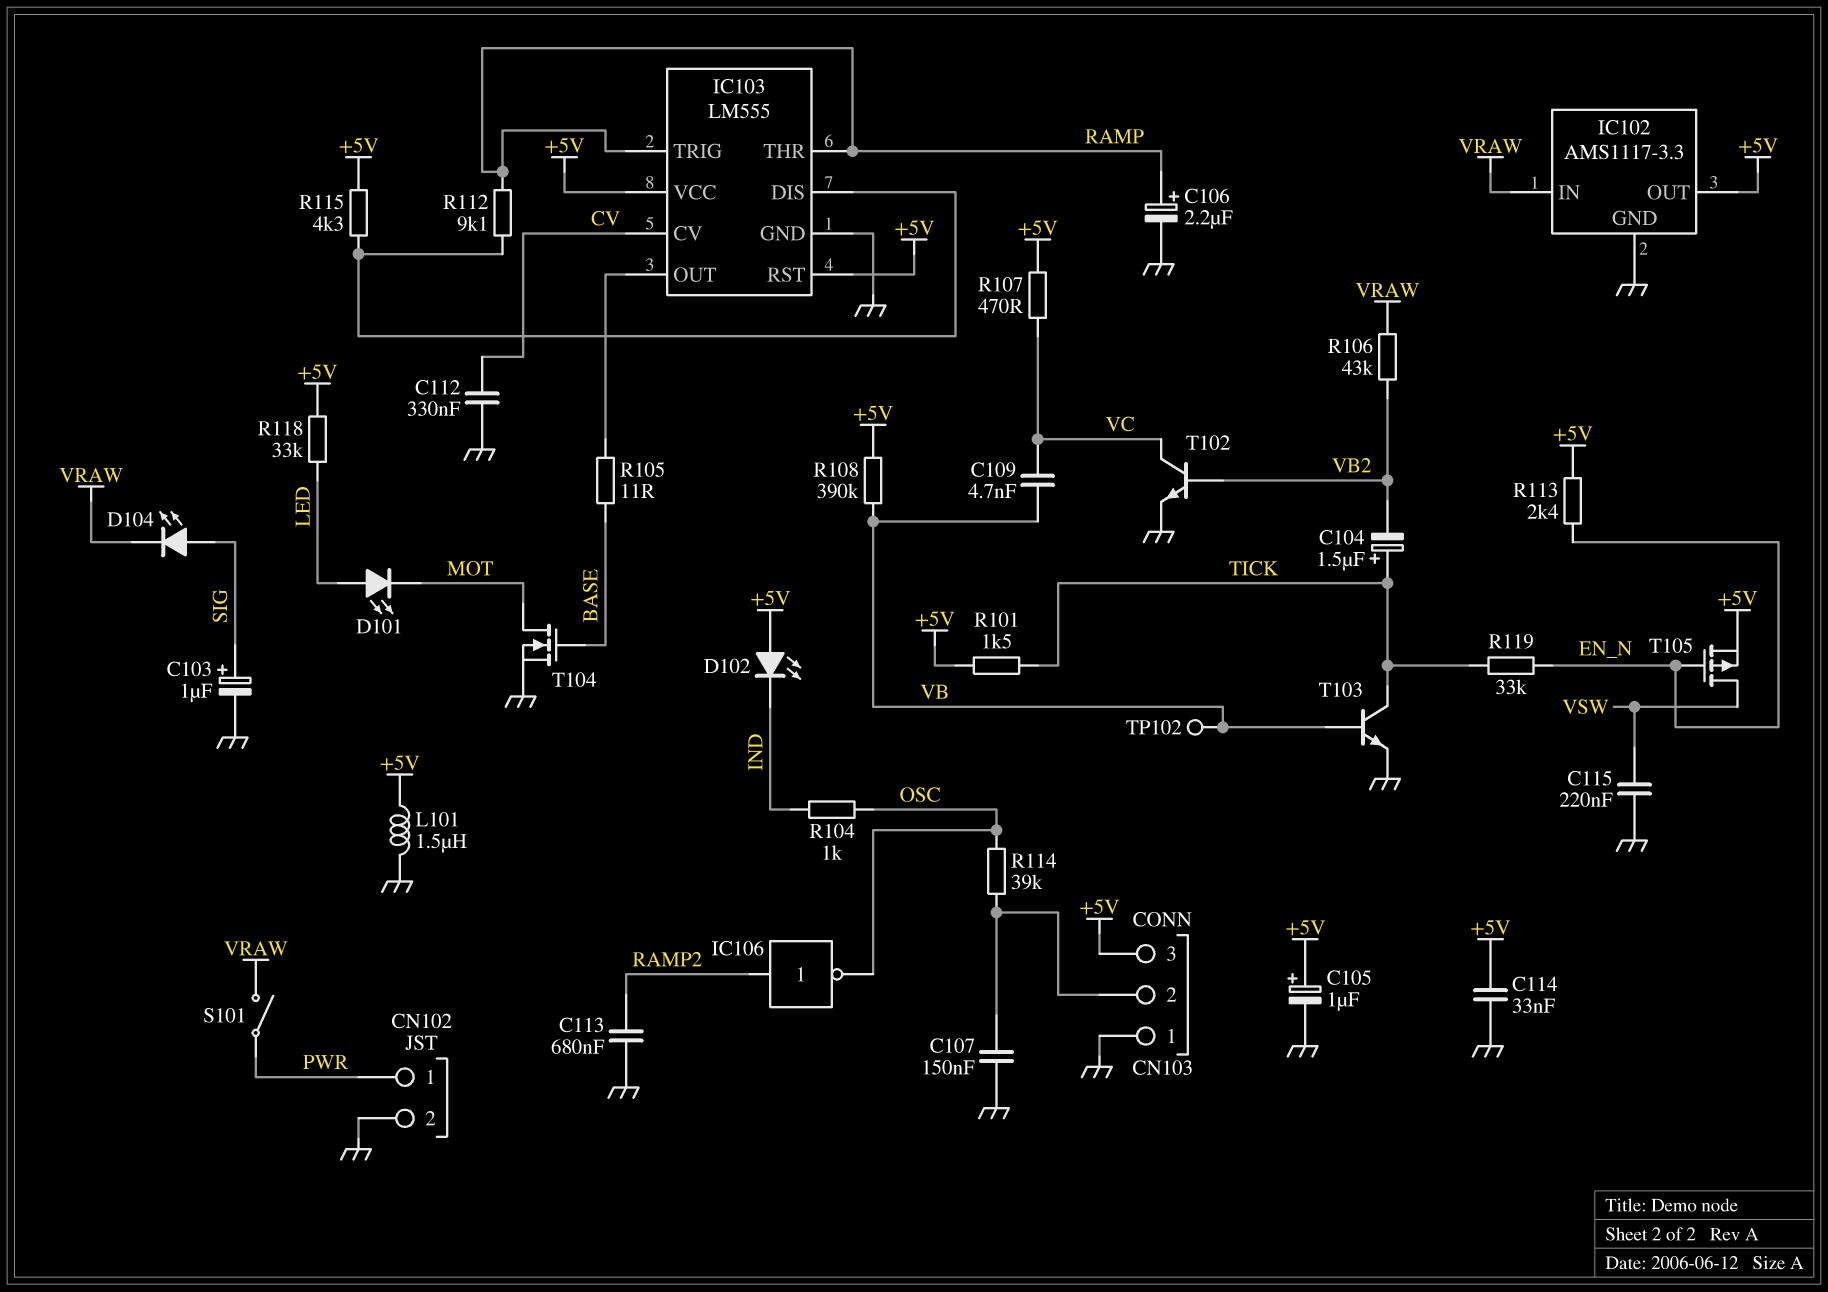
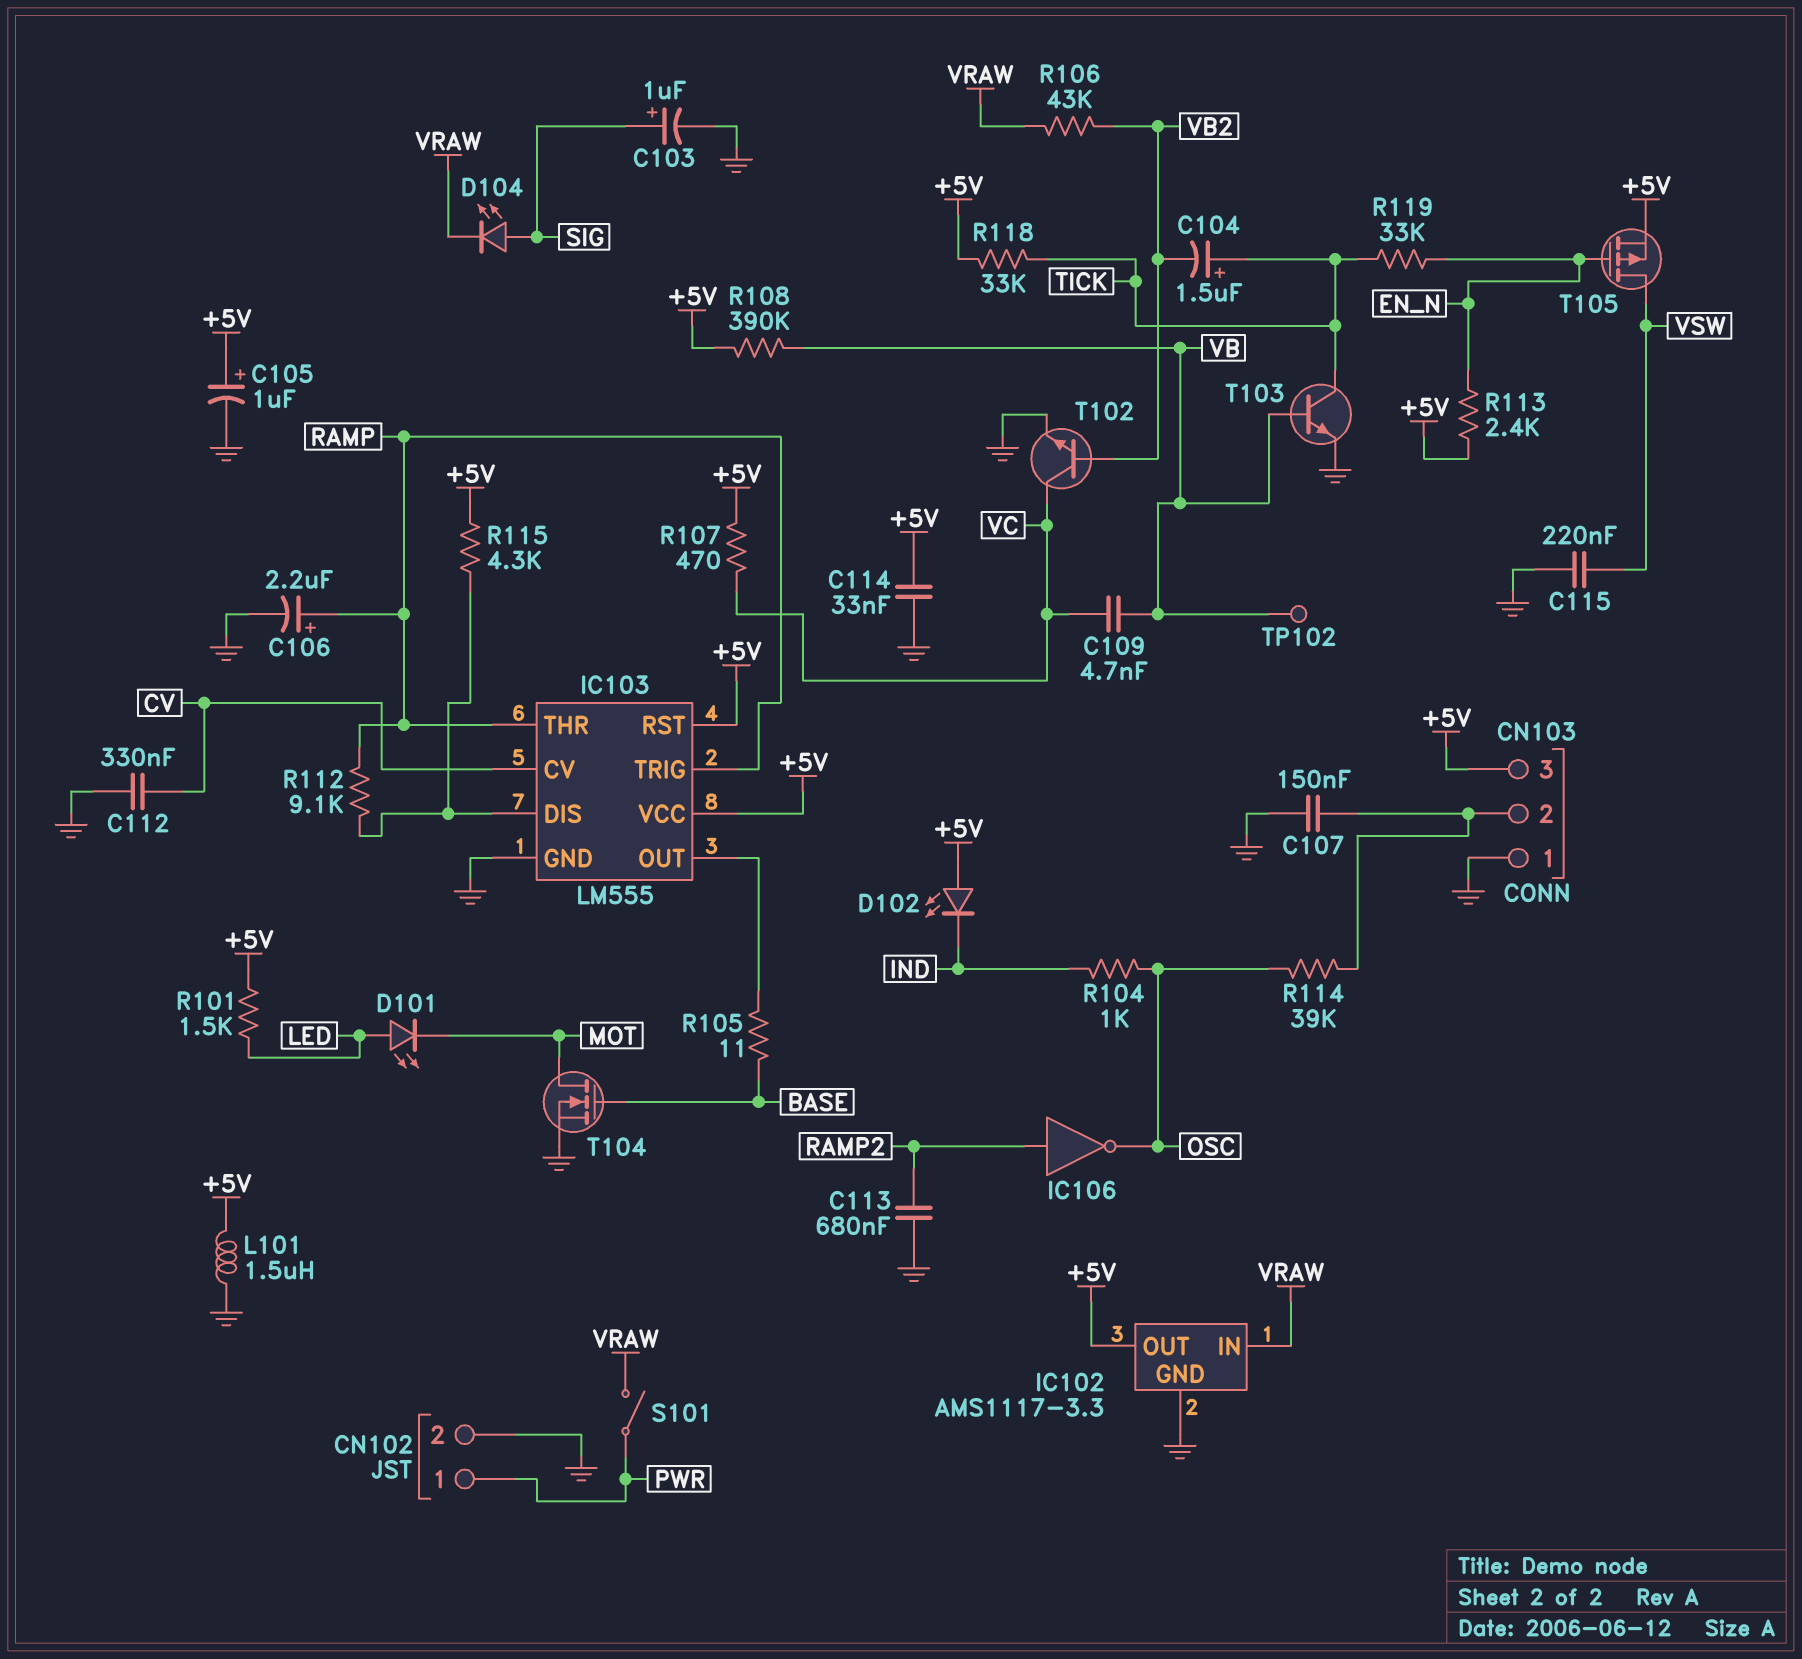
R101: 1.5k (+5V, TICK) -> 1.5k (+5V, LED)
R118: 33k (+5V, LED) -> 33k (+5V, TICK)

